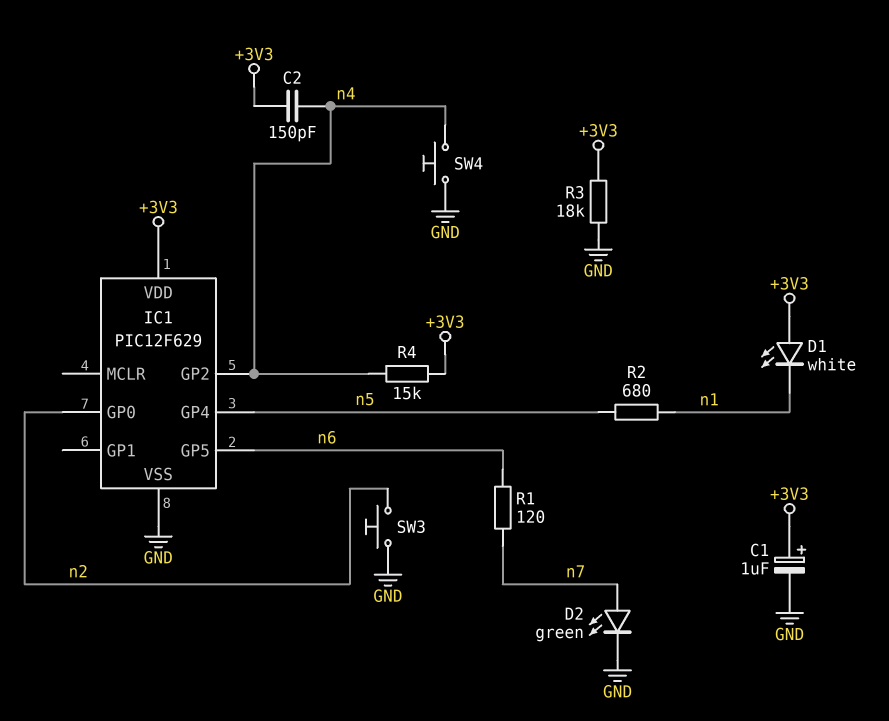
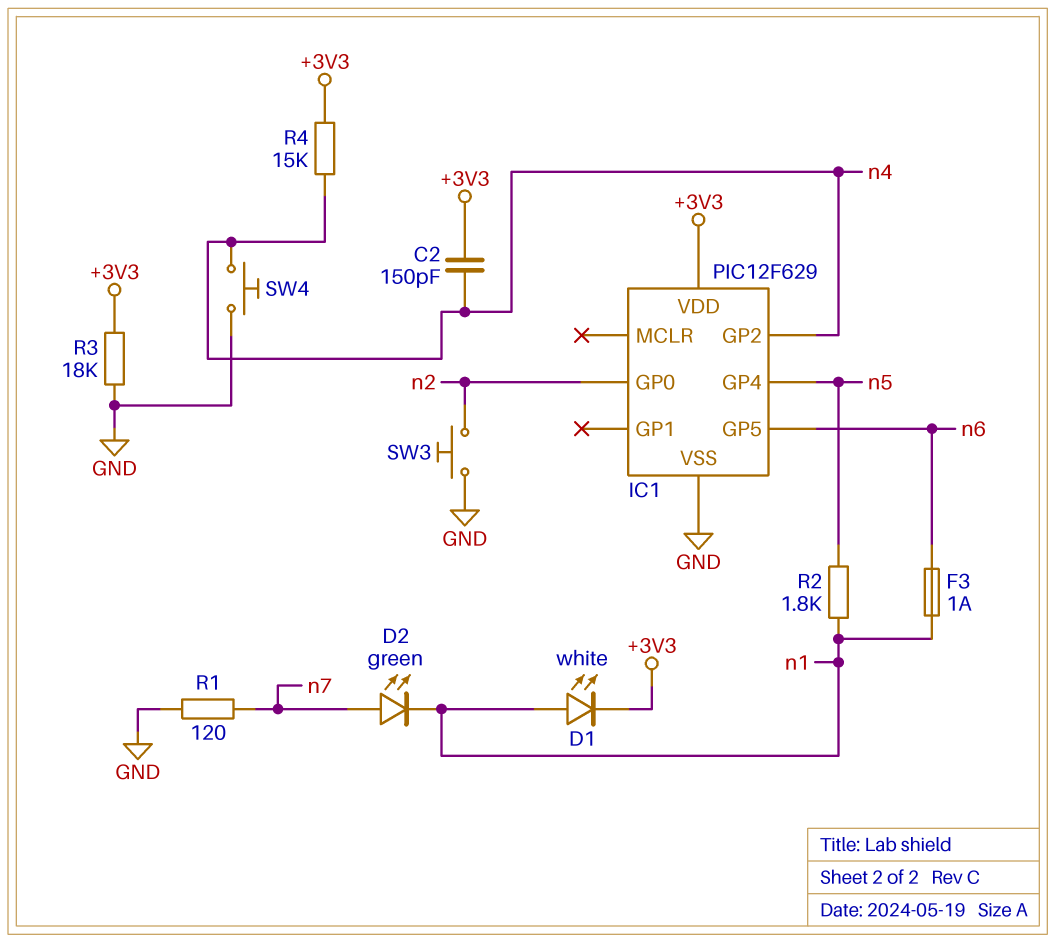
C1: 1uF (plus +3V3, minus GND) -> none
D1: LED white (A +3V3, K n1) -> LED white (A n1, K +3V3)
D2: LED green (A n7, K GND) -> LED green (A n7, K n1)
F3: none -> 1A (n1, n6)
R1: 120 (n6, n7) -> 120 (GND, n7)
R2: 680 (n1, n5) -> 1.8k (n1, n5)

